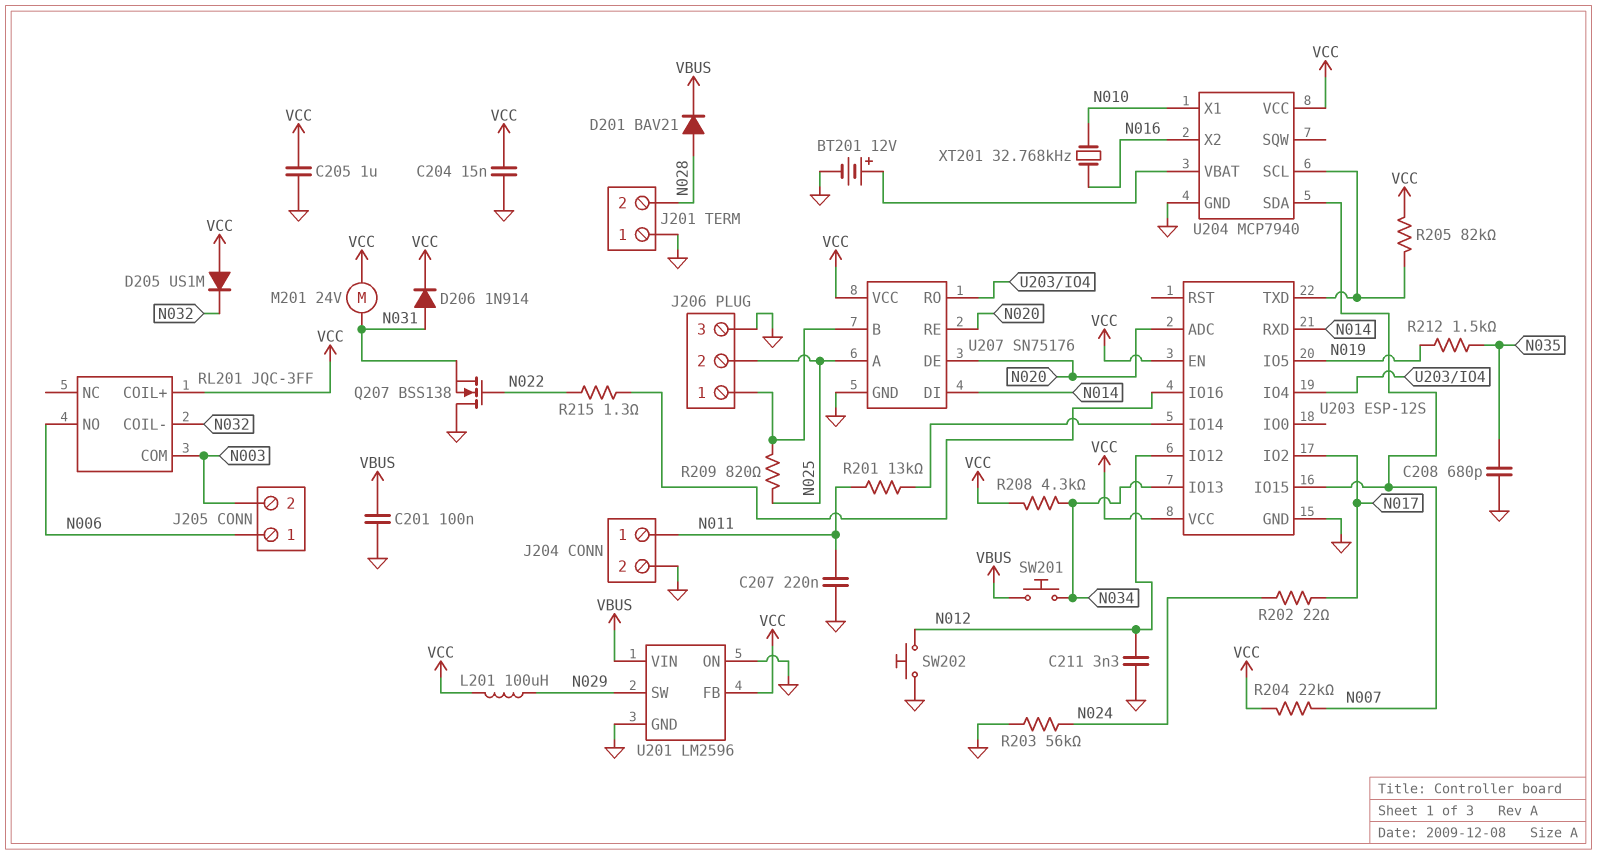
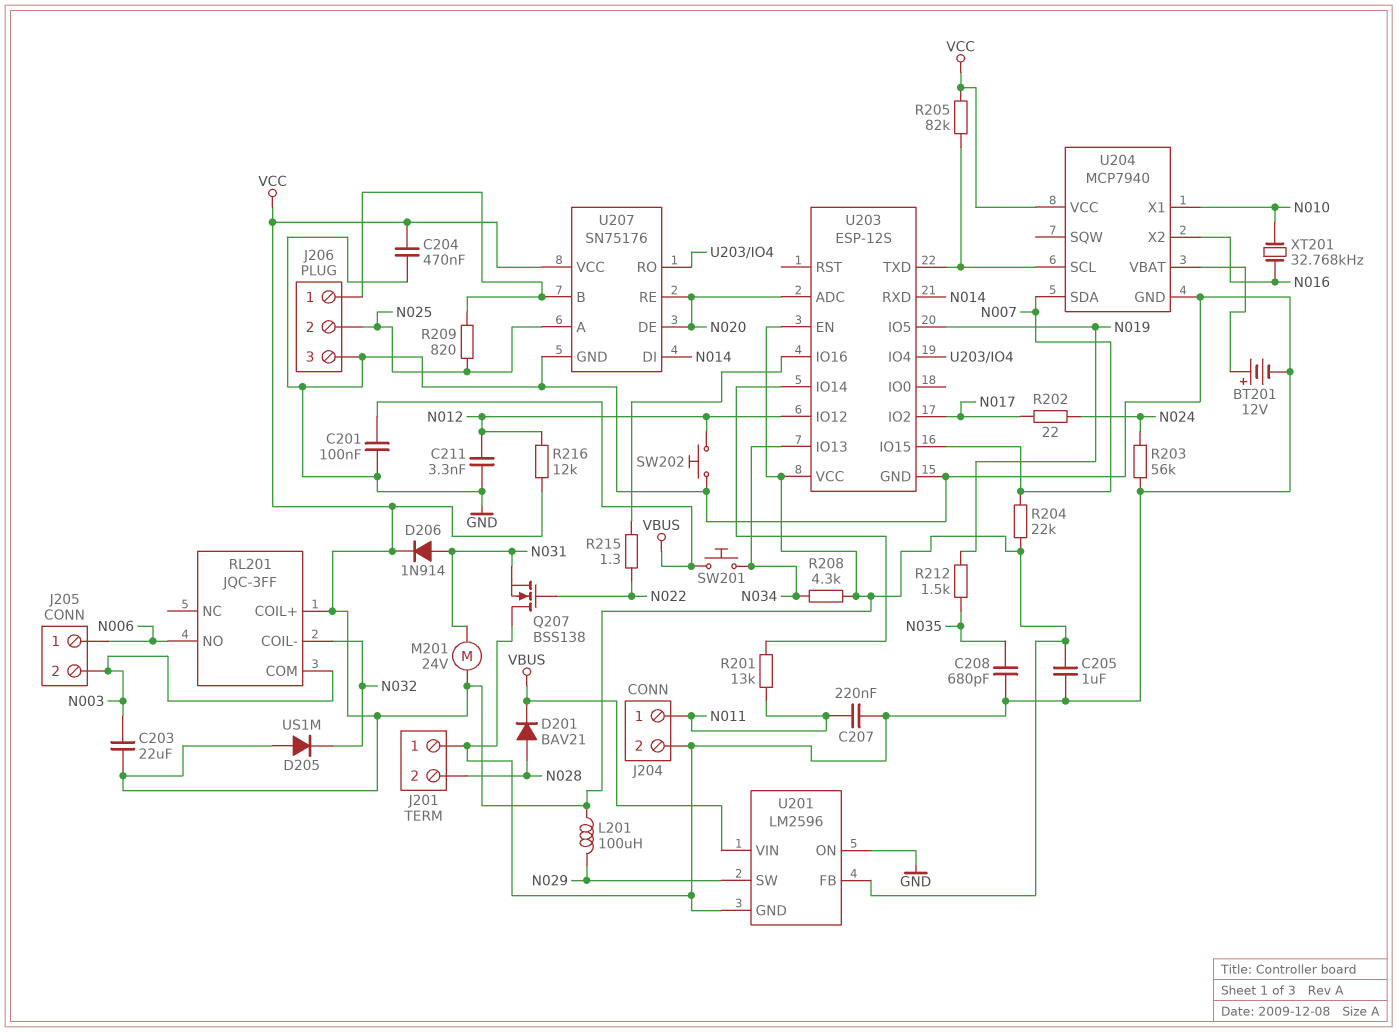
C203: none -> 22uF (N003, VCC)
C204: 15nF (GND, VCC) -> 470nF (GND, VCC)
R216: none -> 12k (N012, VCC)

